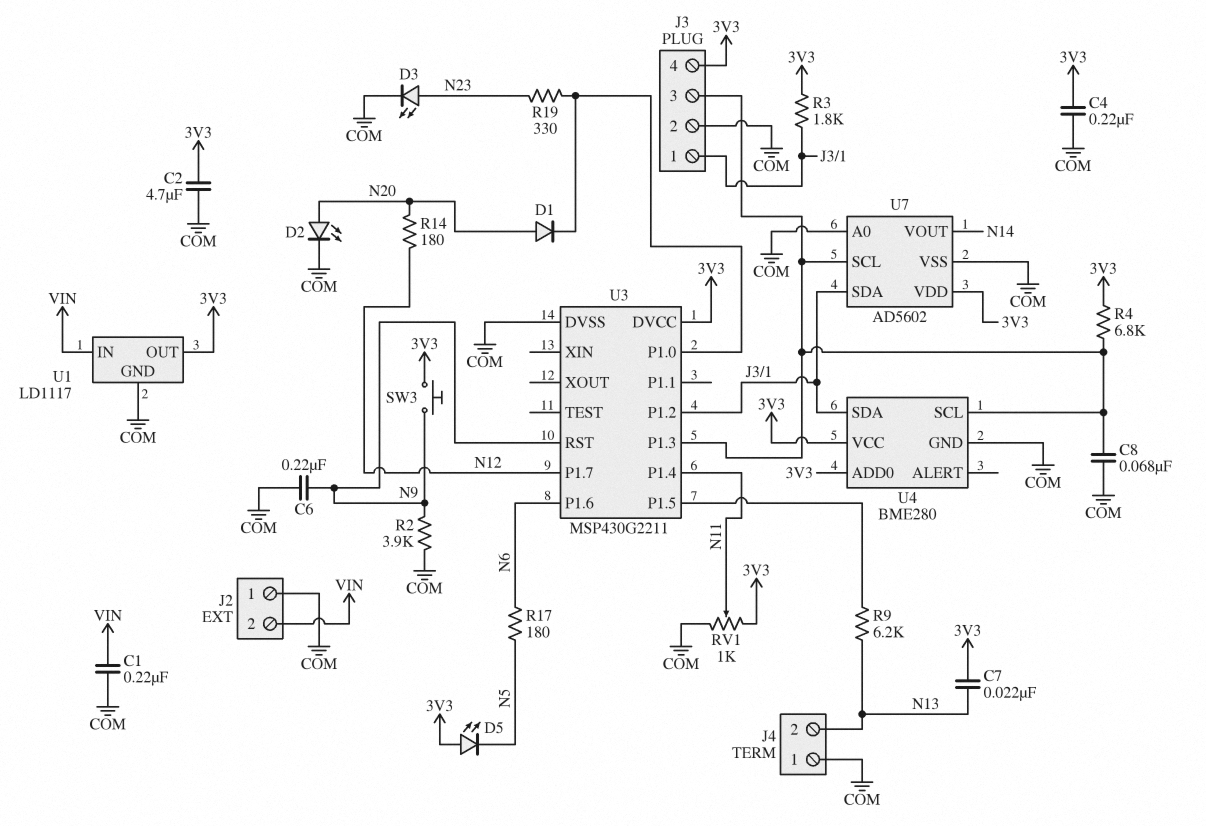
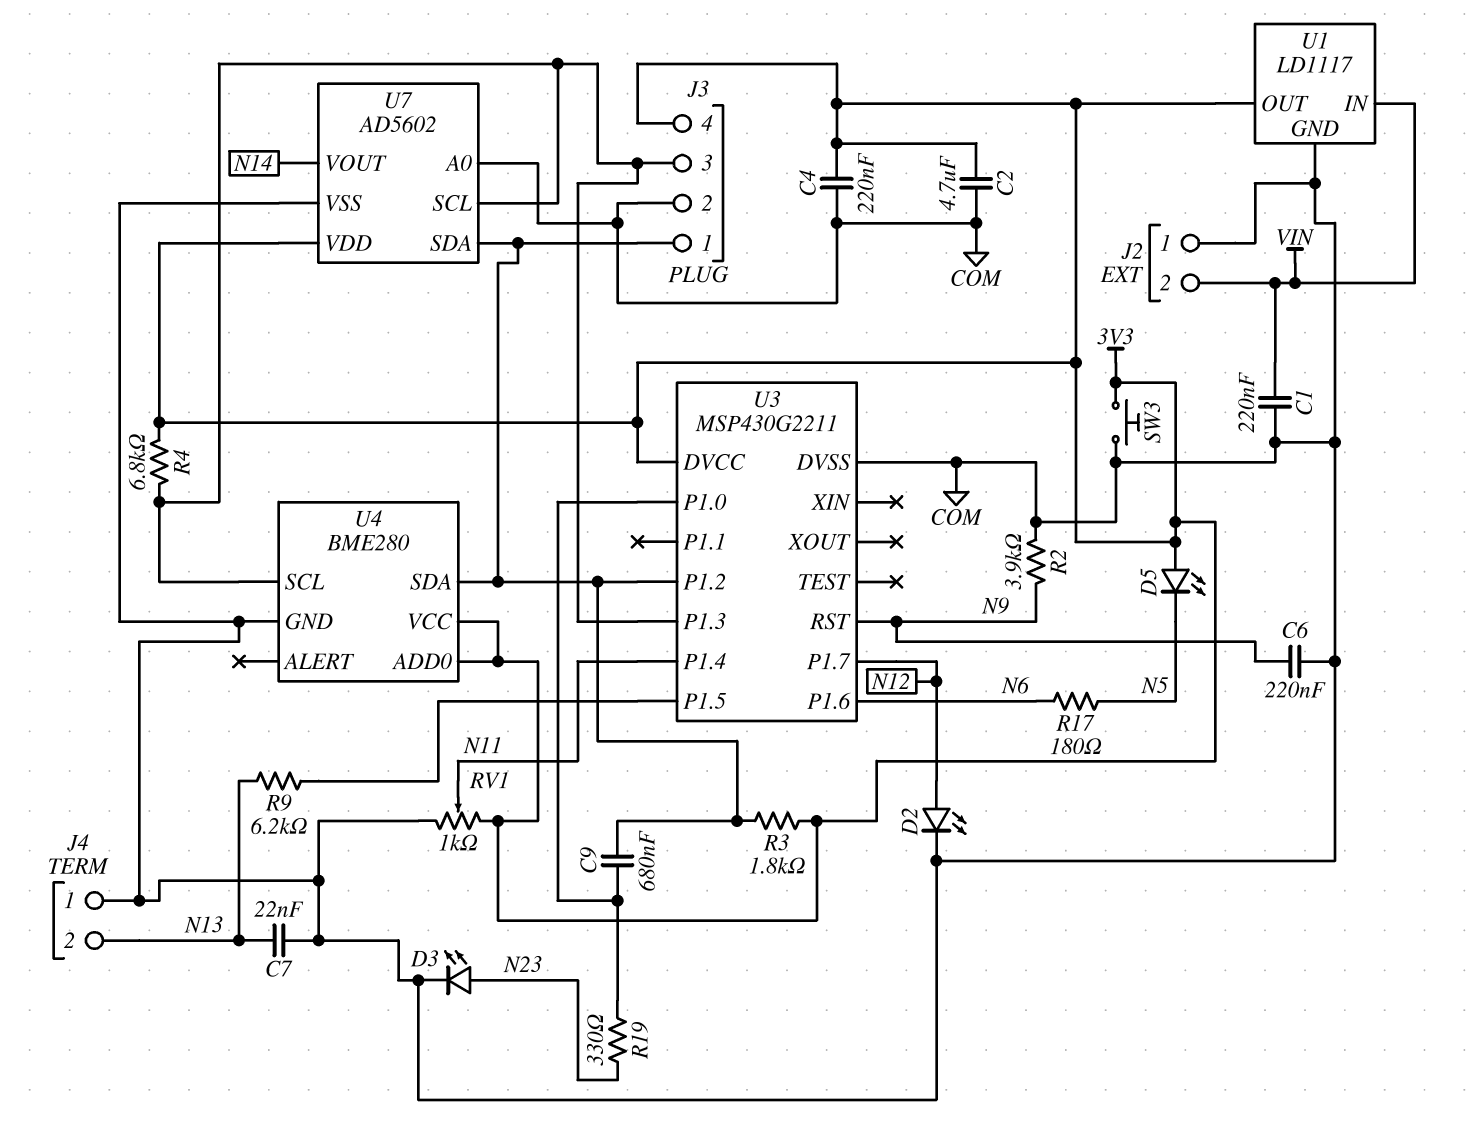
C7: 22nF (3V3, N13) -> 22nF (COM, N13)
C8: 68nF (COM, J3/3) -> none
C9: none -> 680nF (J3/1, U3/P1.0)
D1: diode (A N20, K U3/P1.0) -> none
D2: LED (A N20, K COM) -> LED (A N12, K COM)
R14: 180 (N12, N20) -> none
SW3: button (3V3, N9) -> button (3V3, COM)

